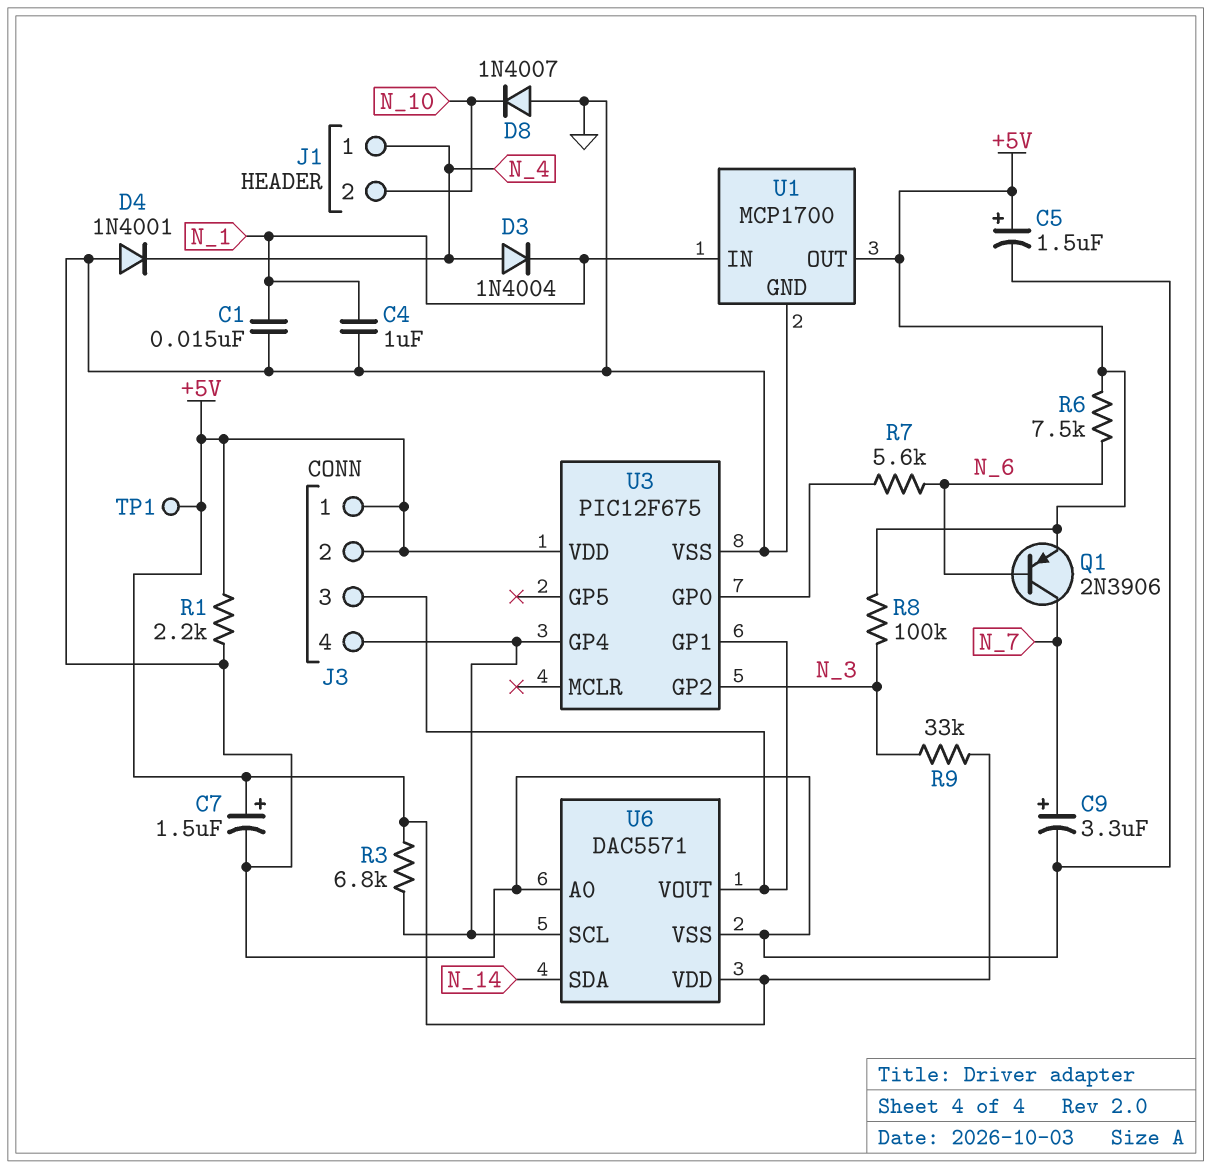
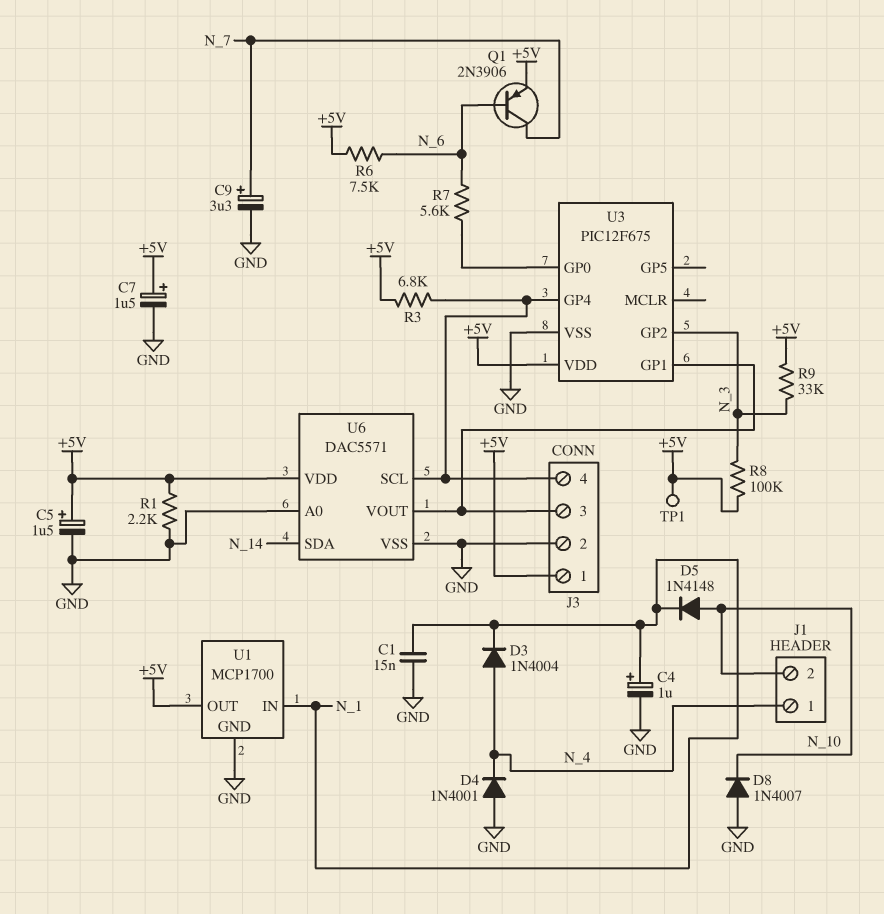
C4: 1uF (GND, N_1) -> 1uF (plus N_1, minus GND)
D5: none -> diode 1N4148 (A N_10, K N_1)
J3 pin 2: +5V -> GND

